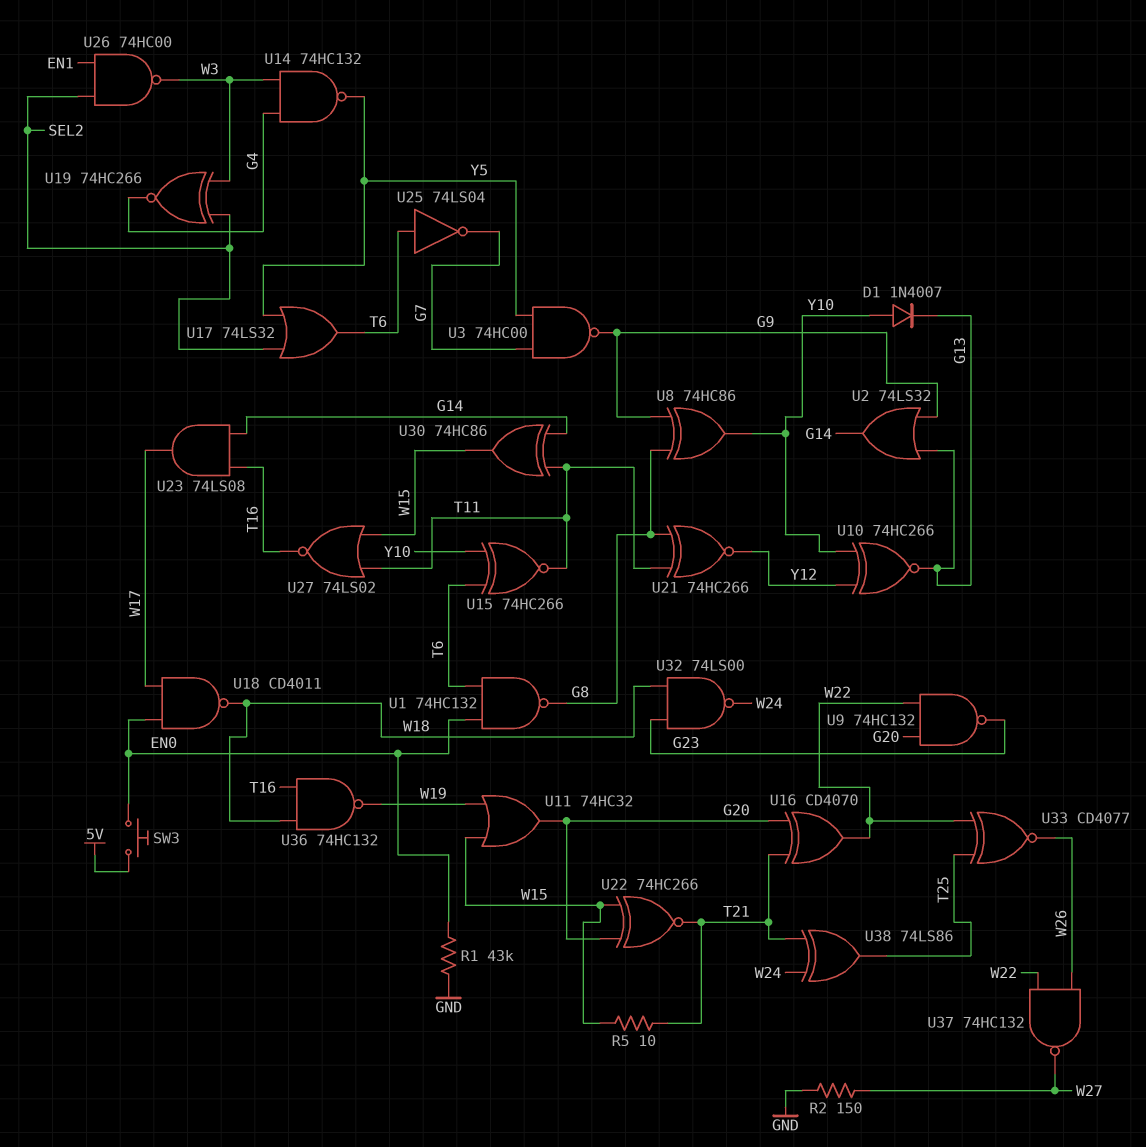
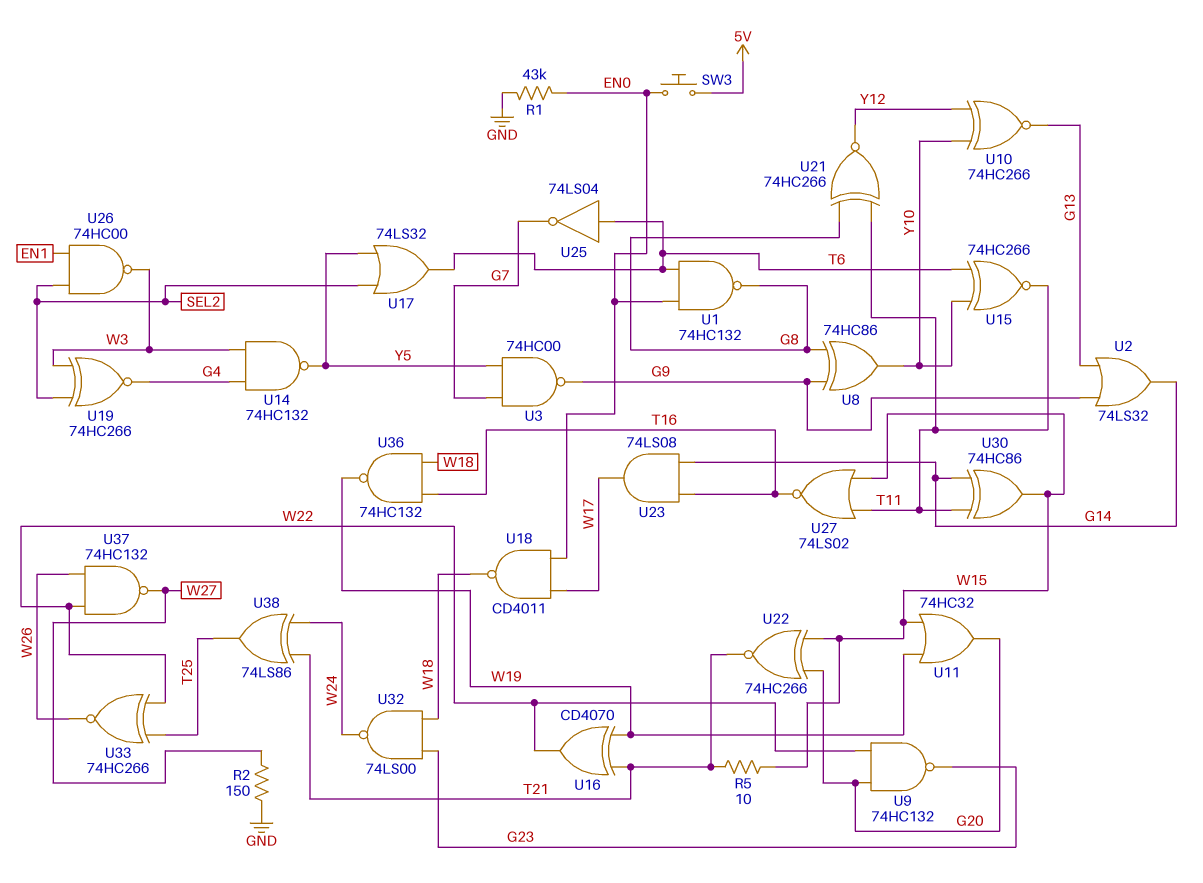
D1: diode 1N4007 (A Y10, K G13) -> none
U16: XOR CD4070 (in G20, in T21, out W22) -> XOR CD4070 (in T21, in W19, out W22)
U33: XNOR CD4077 (in T25, in W22, out W26) -> XNOR 74HC266 (in T25, in W22, out W26)

